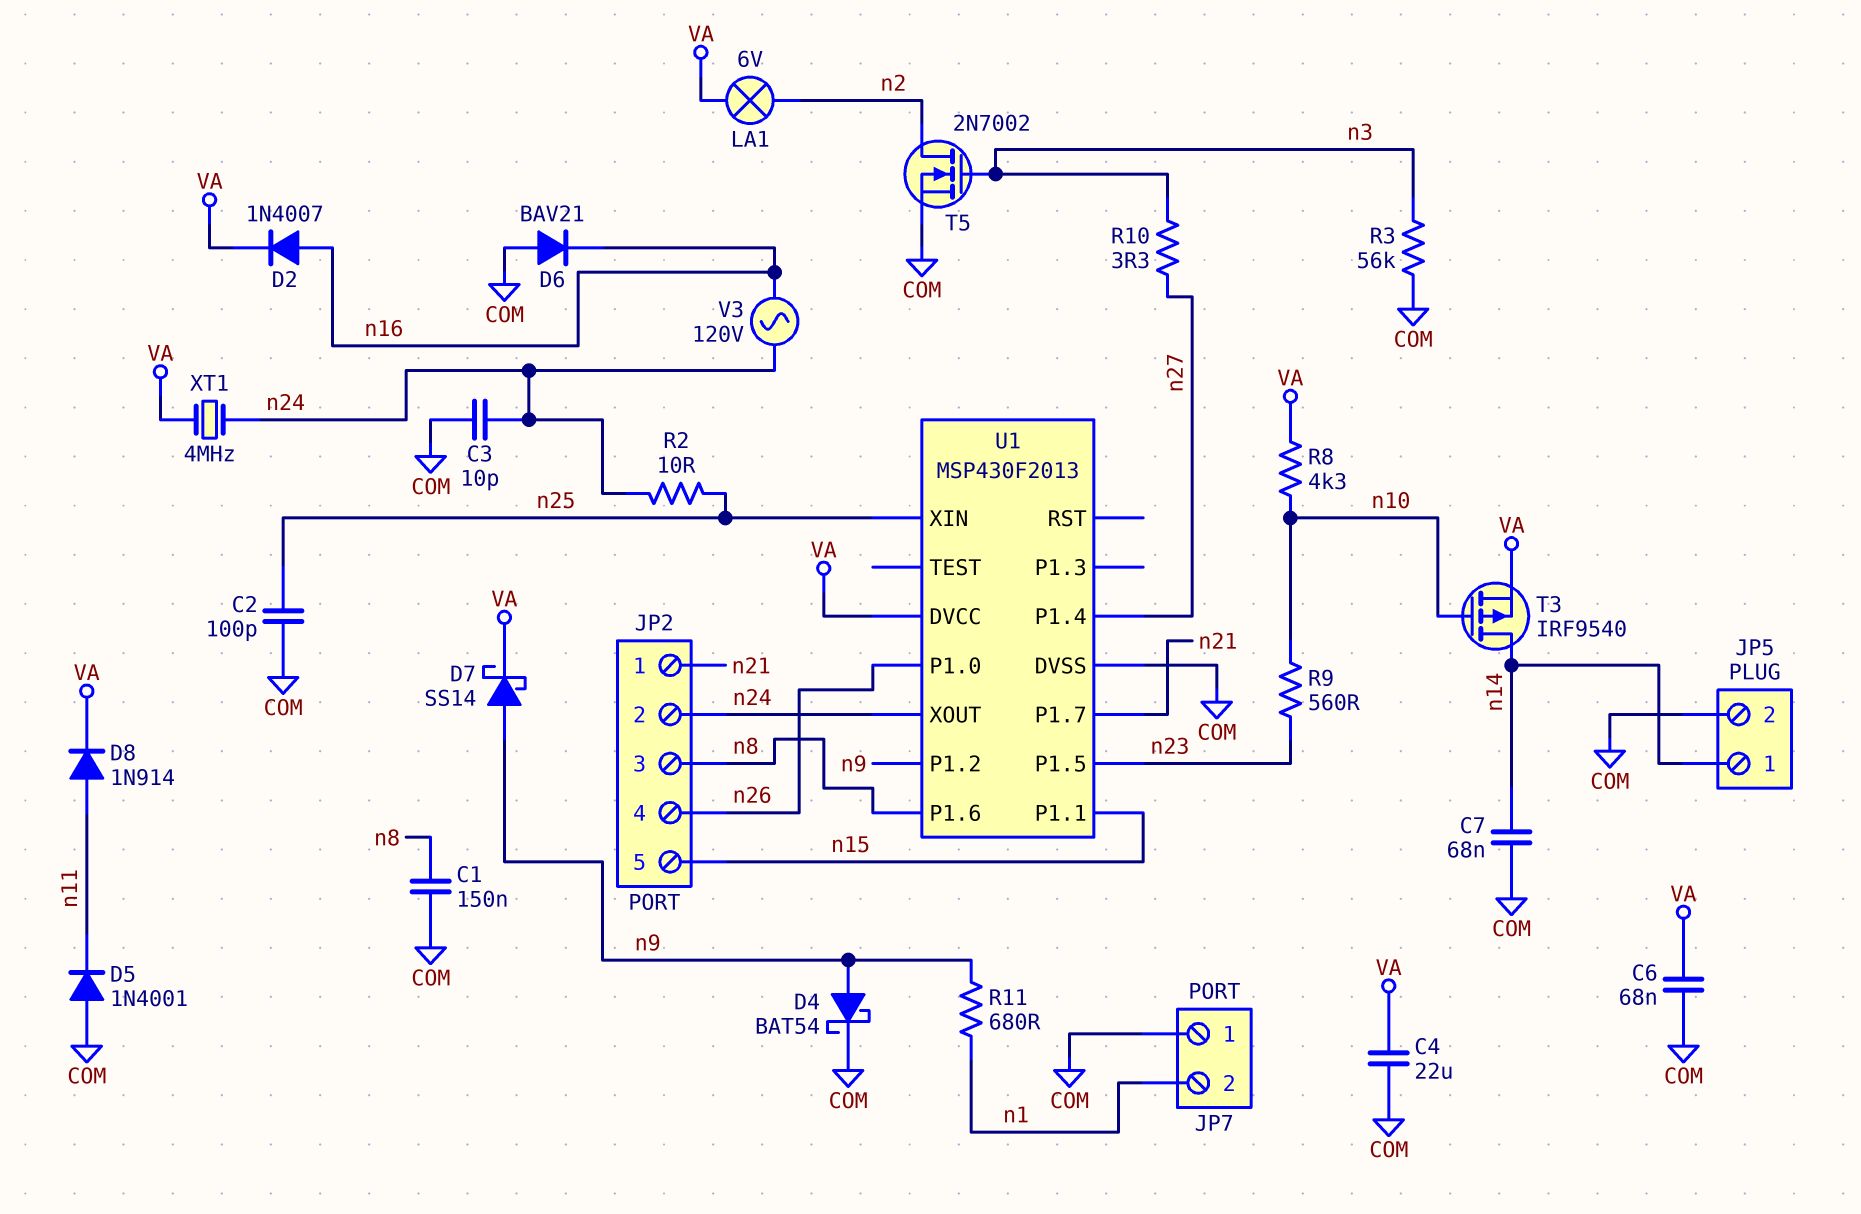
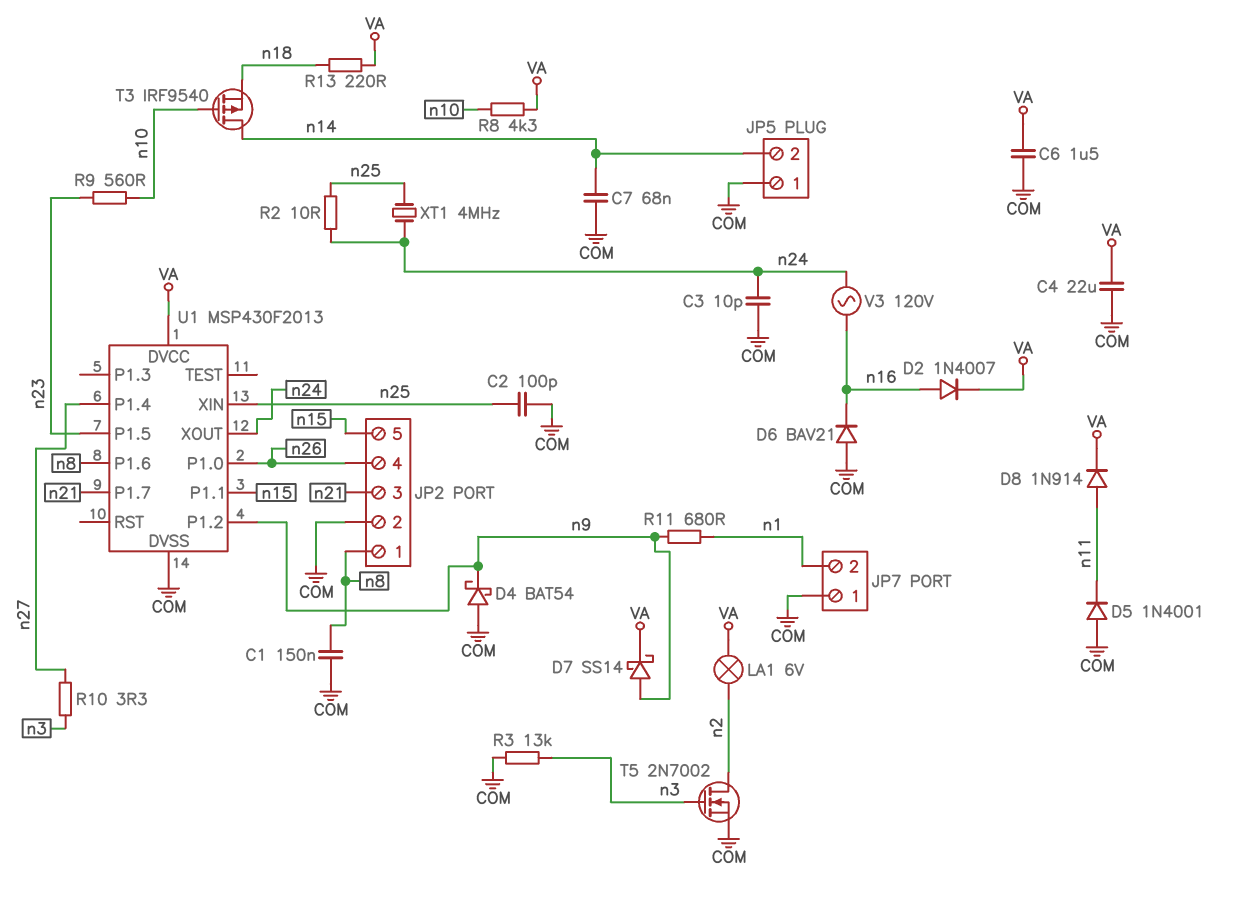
C6: 68nF (COM, VA) -> 1.5uF (COM, VA)
D4: schottky BAT54 (A n9, K COM) -> schottky BAT54 (A COM, K n9)
JP2 pin 1: n21 -> n8
JP2 pin 2: n24 -> COM
JP2 pin 3: n8 -> n21
JP5 pin 1: n14 -> COM
JP5 pin 2: COM -> n14
R3: 56k (COM, n3) -> 13k (COM, n3)
R13: none -> 220 (VA, n18)
T3: PMOS IRF9540 (G n10, D n14, S VA) -> PMOS IRF9540 (G n10, D n14, S n18)
XT1: 4MHz (VA, n24) -> 4MHz (n24, n25)

